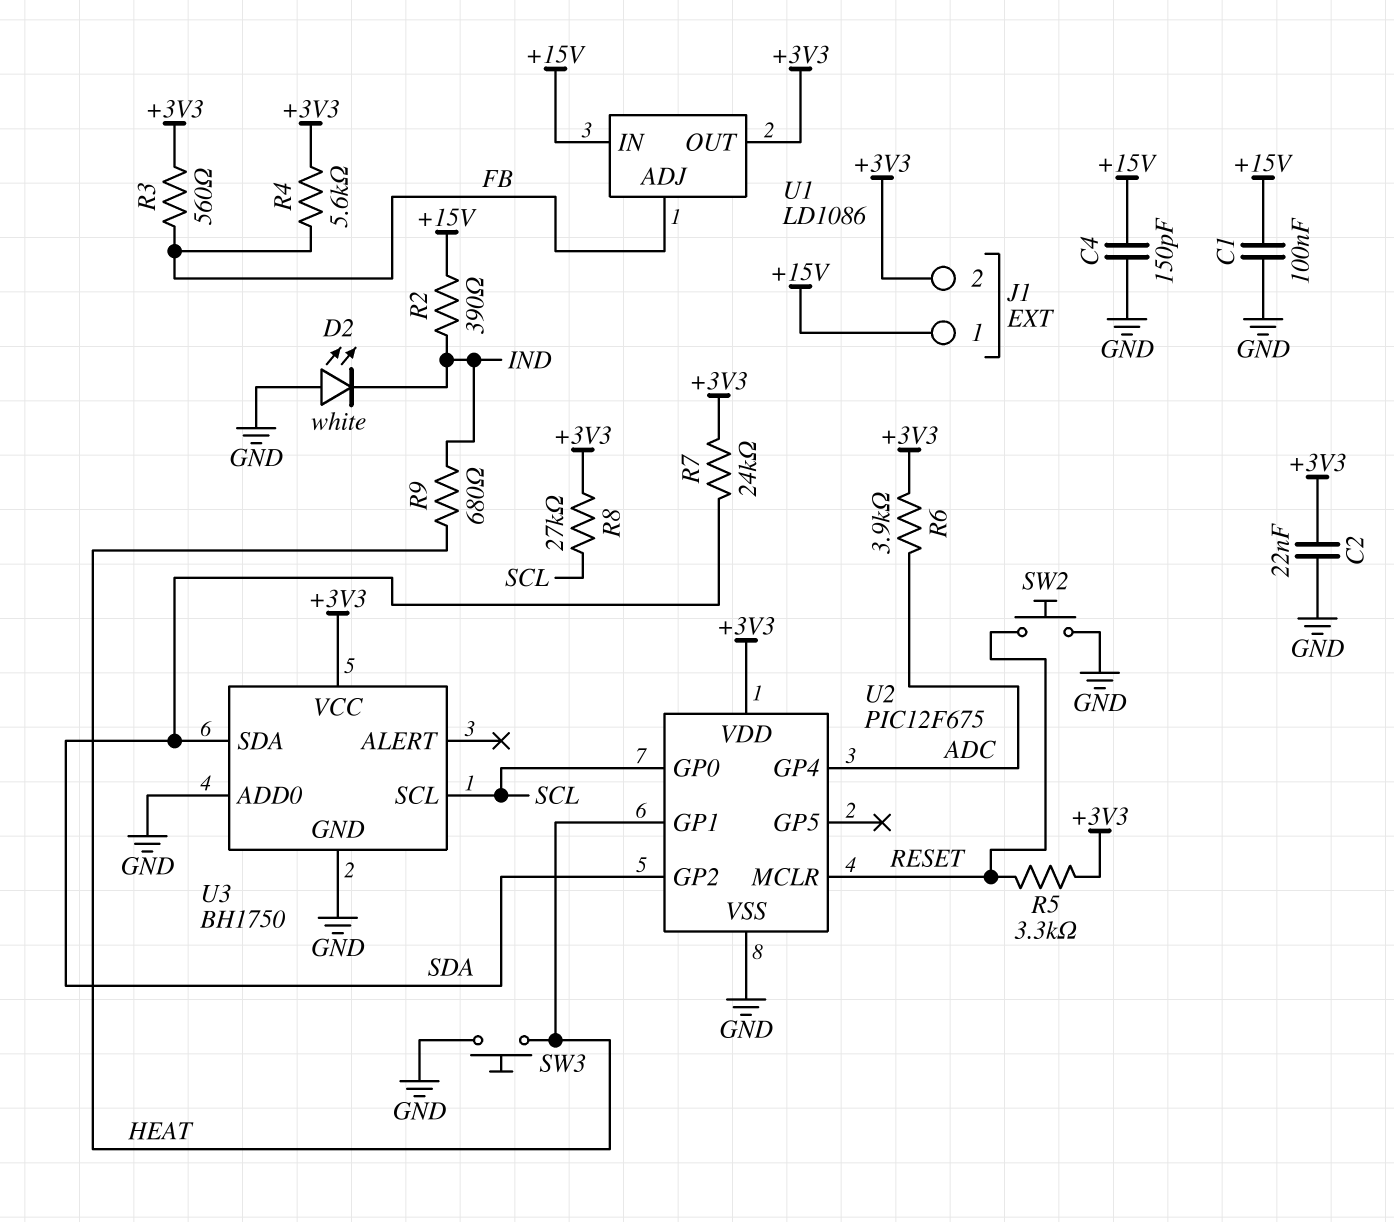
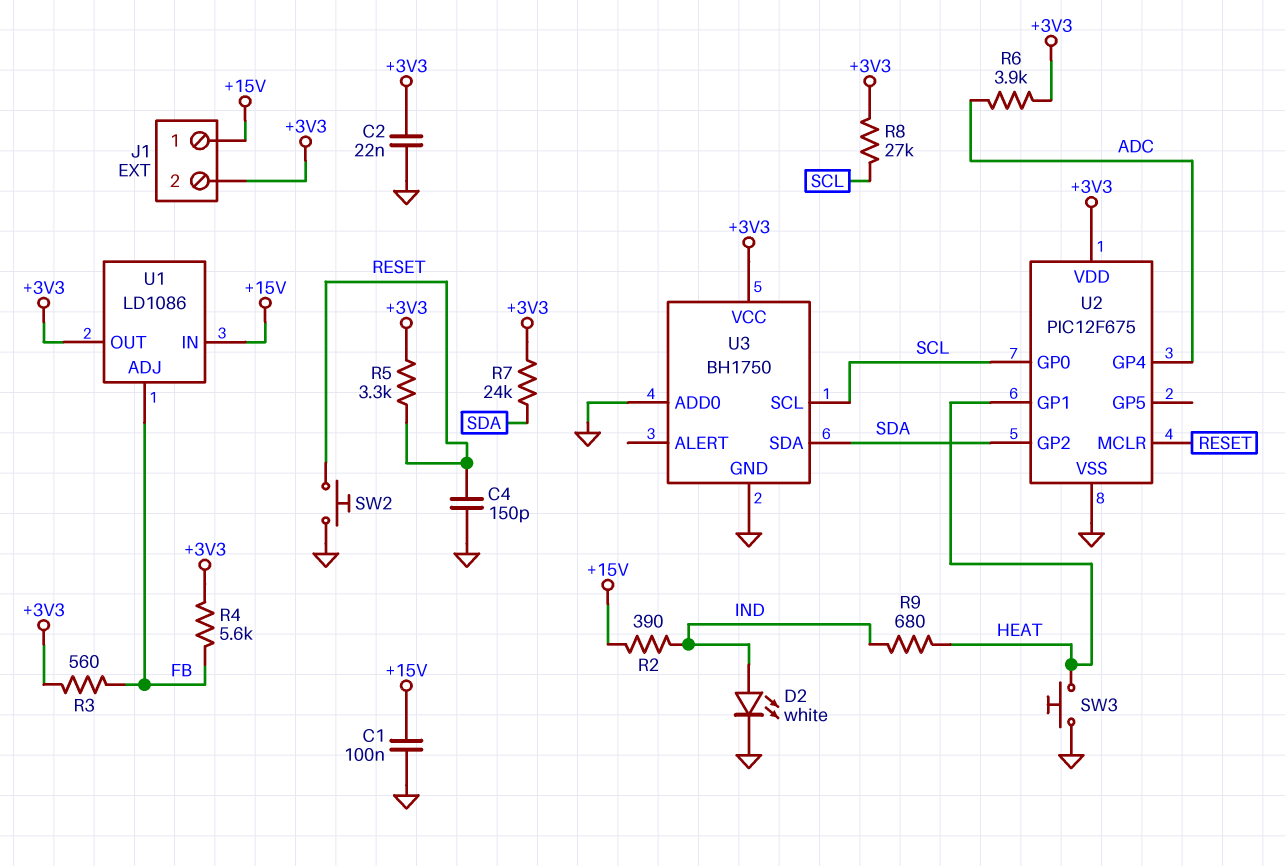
C4: 150pF (+15V, GND) -> 150pF (GND, RESET)
D2: LED white (A GND, K IND) -> LED white (A IND, K GND)

